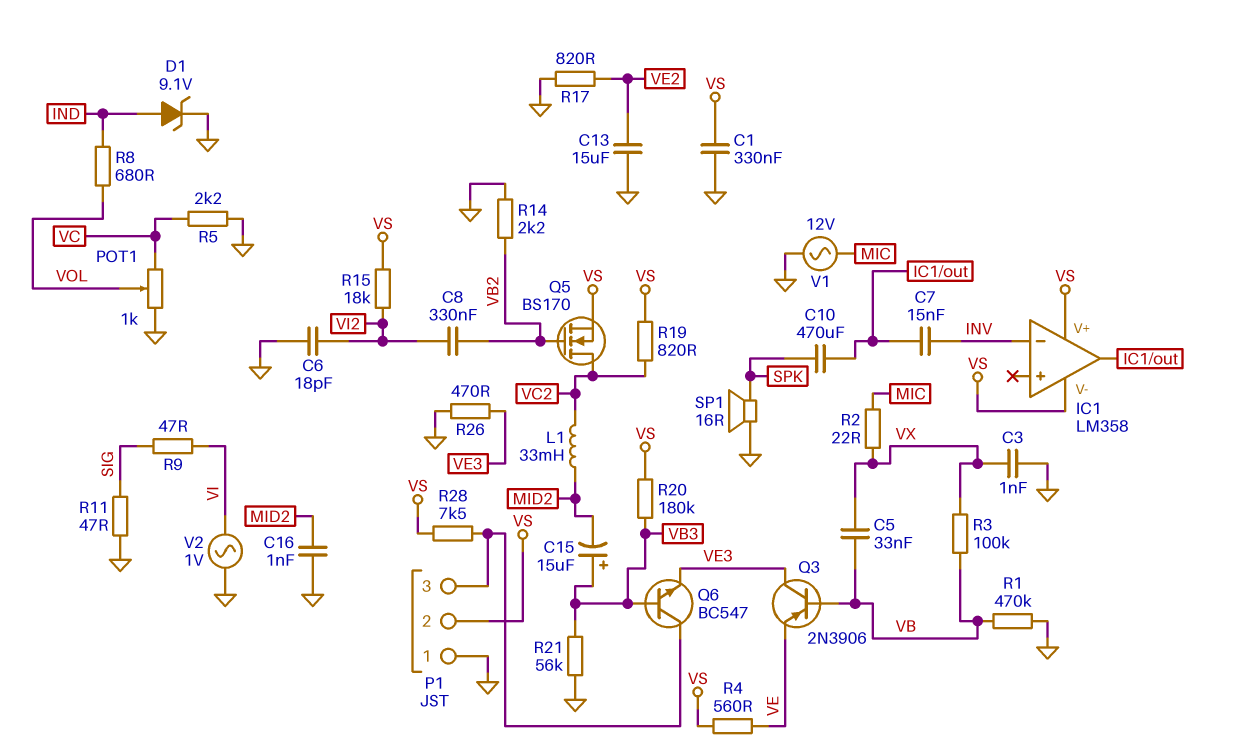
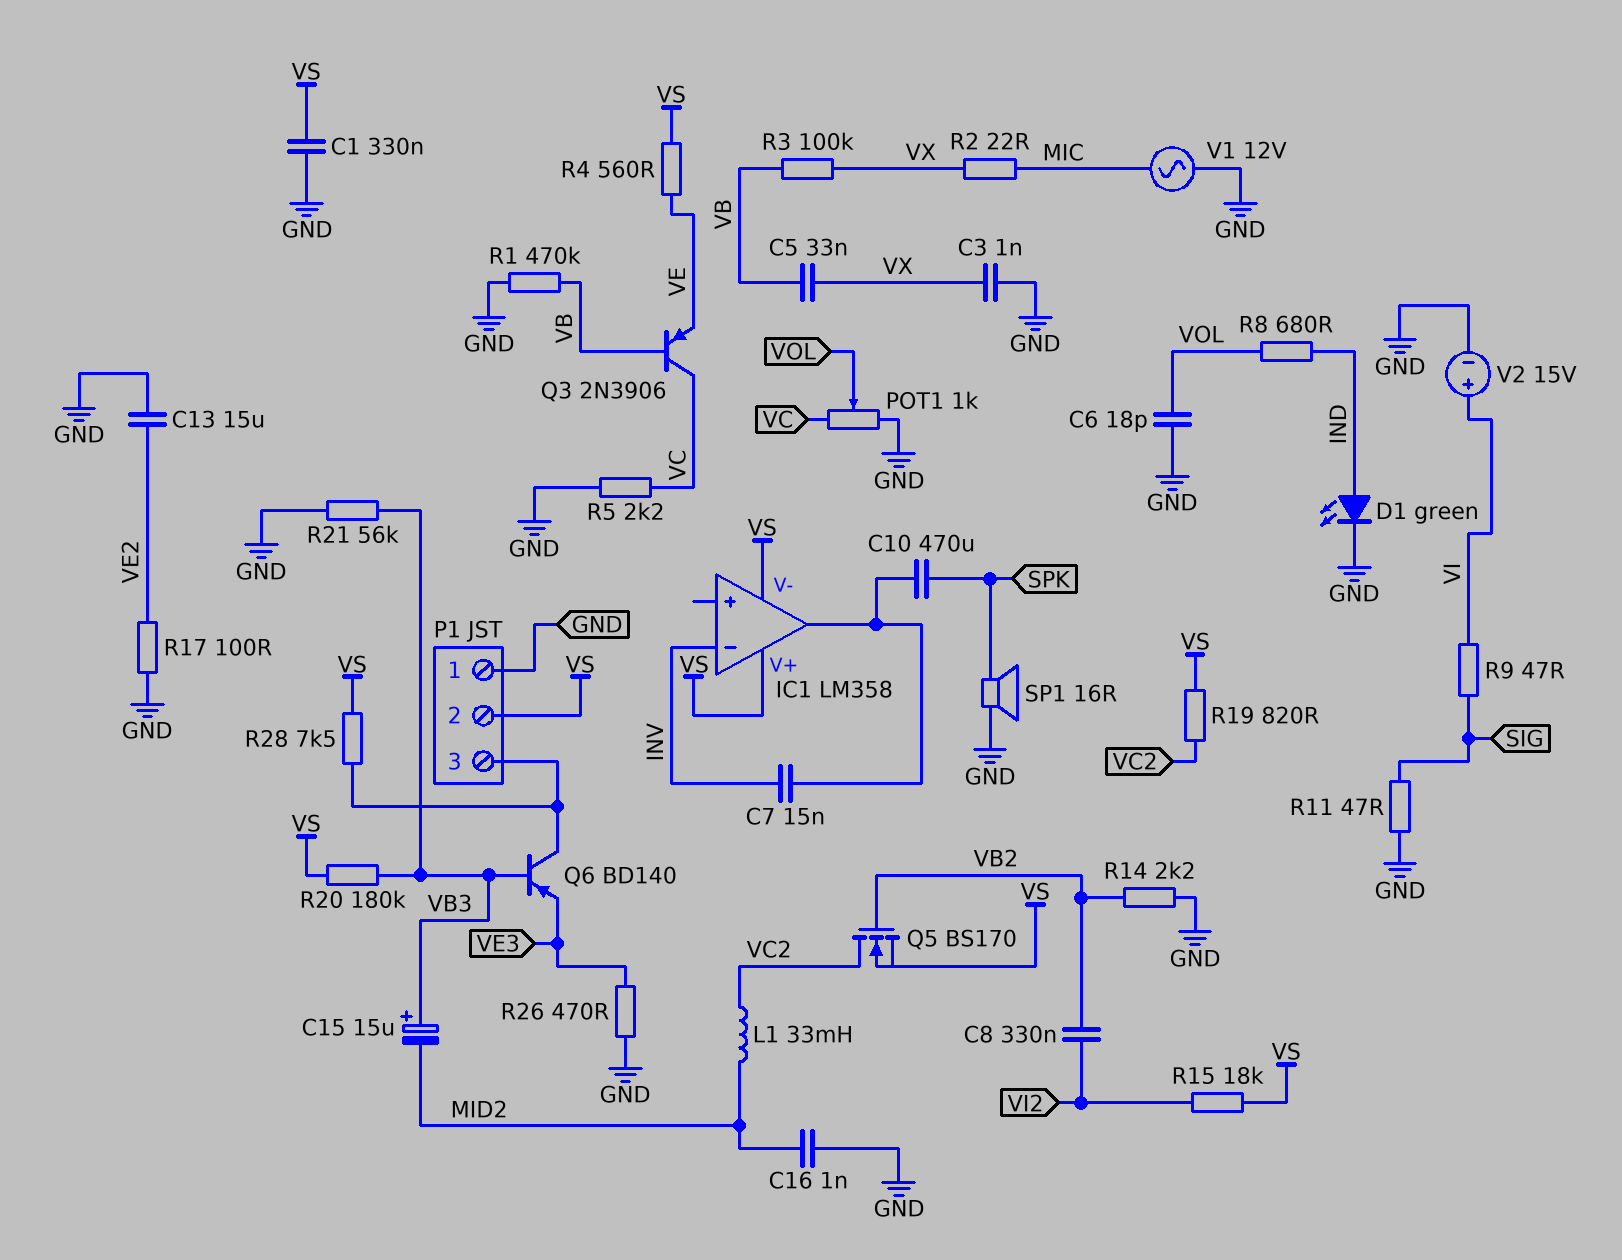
C6: 18pF (GND, VI2) -> 18pF (GND, VOL)
D1: zener 9.1V (A IND, K GND) -> LED green (A IND, K GND)
Q3: PNP 2N3906 (B VB, C VE3, E VE) -> PNP 2N3906 (B VB, C VC, E VE)
Q6: NPN BC547 (B VB3, C P1/3, E VE3) -> PNP BD140 (B VB3, C P1/3, E VE3)
R17: 820 (GND, VE2) -> 100 (GND, VE2)
V2: AC 1V (GND, VI) -> 15V (plus VI, minus GND)

